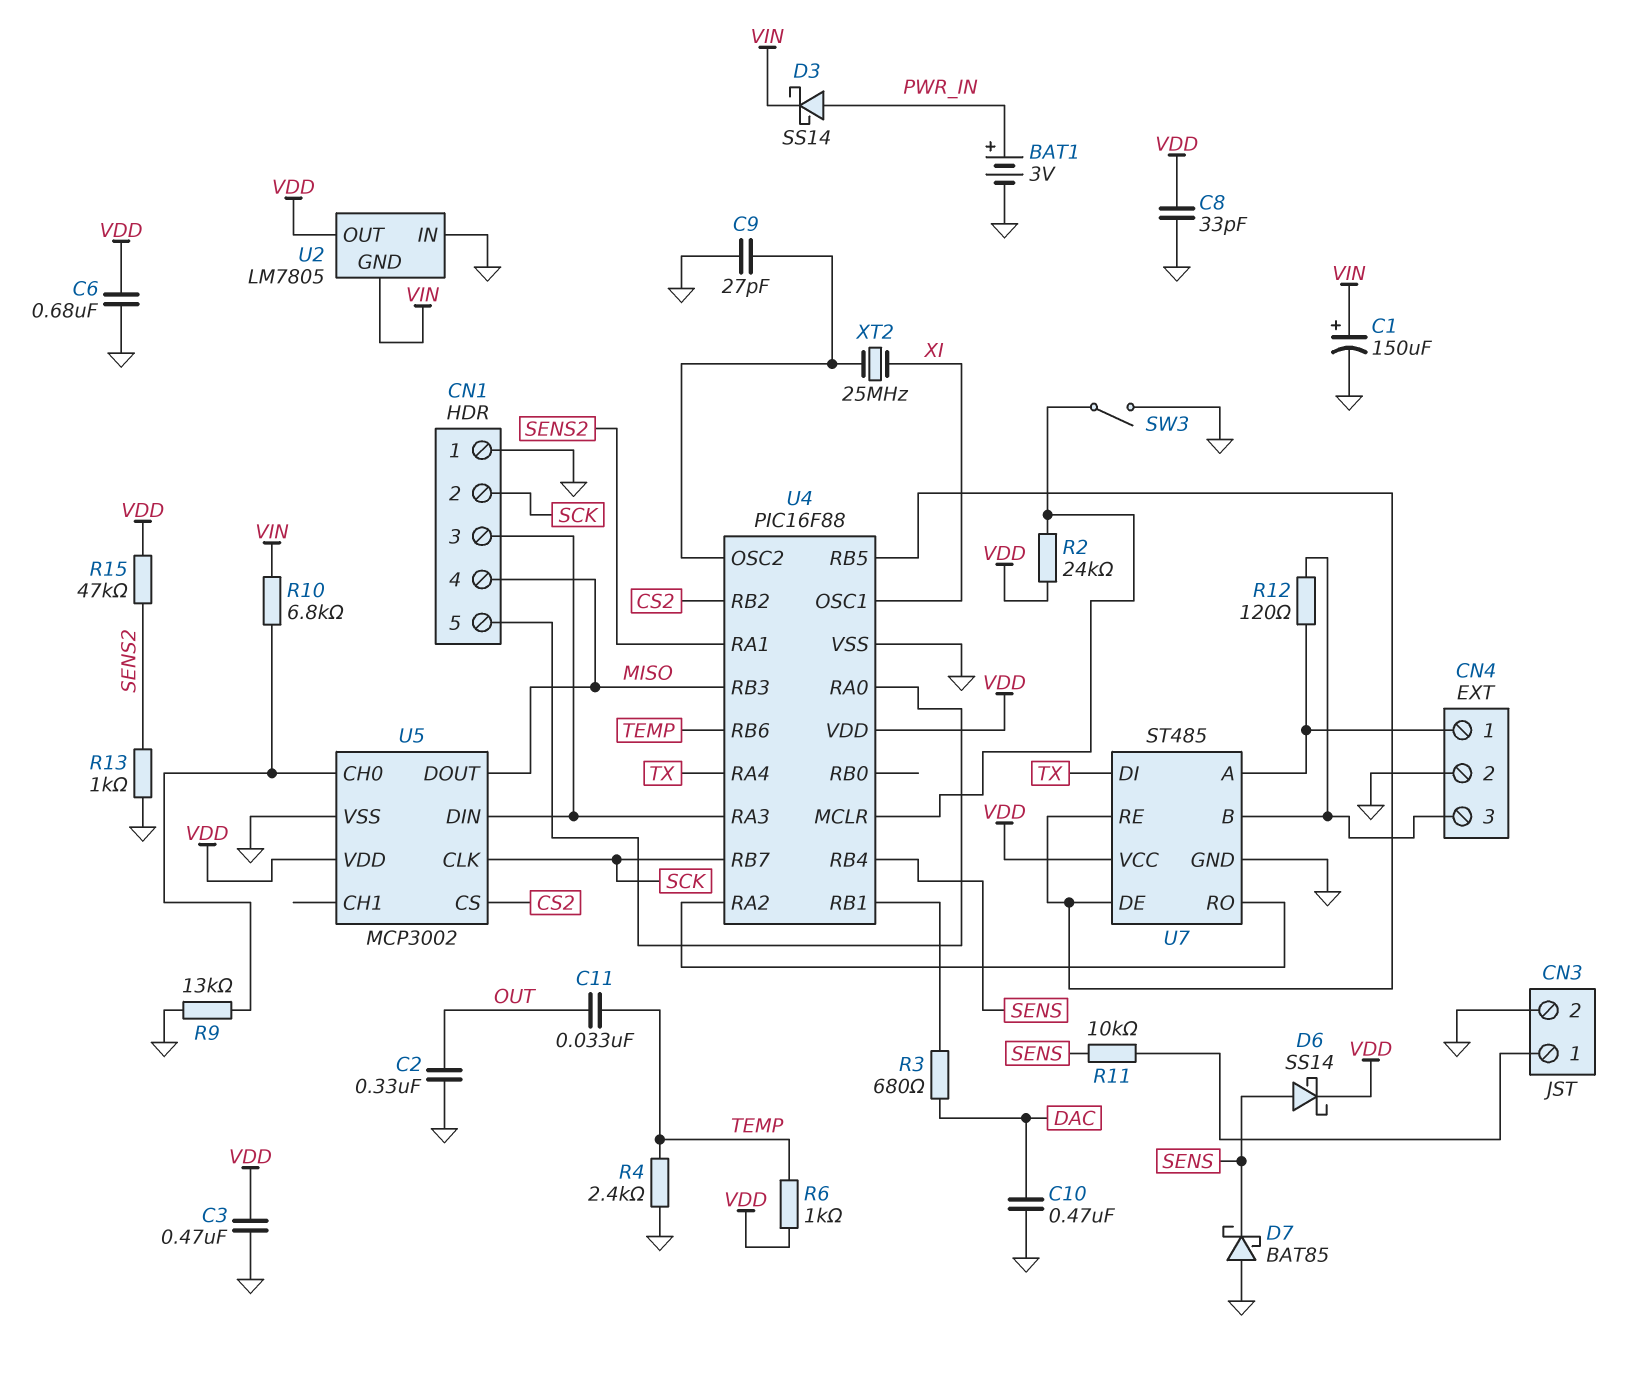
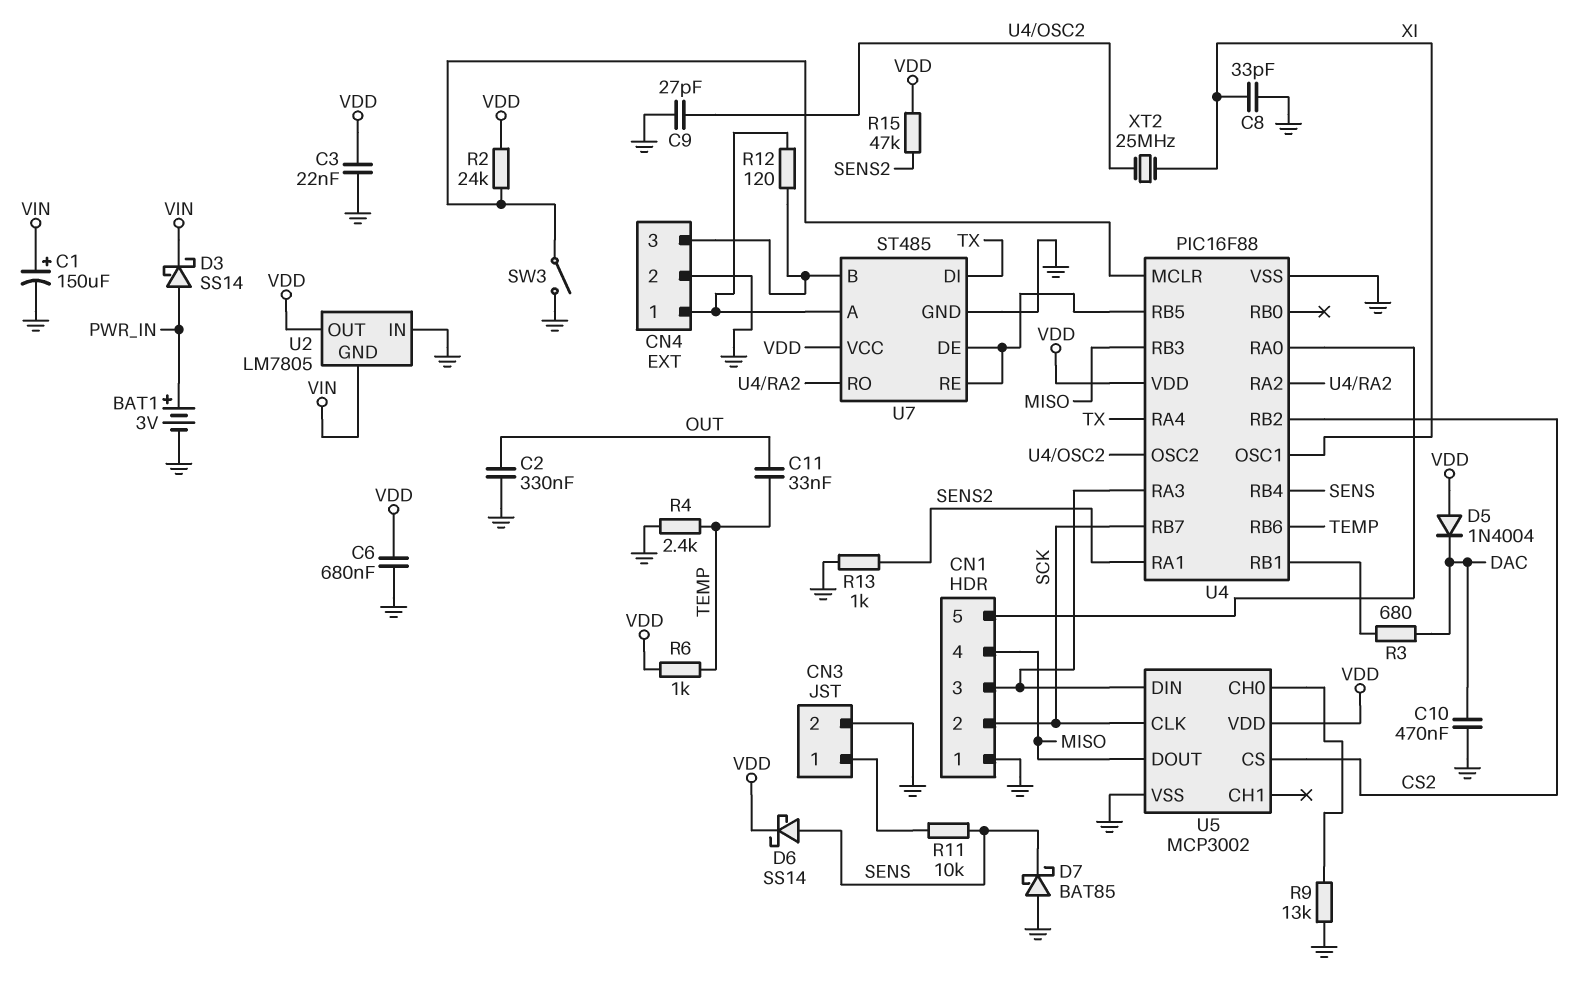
C3: 470nF (GND, VDD) -> 22nF (GND, VDD)
C8: 33pF (GND, VDD) -> 33pF (GND, XI)
D5: none -> diode 1N4004 (A VDD, K DAC)
R10: 6.8k (U5/CH0, VIN) -> none

